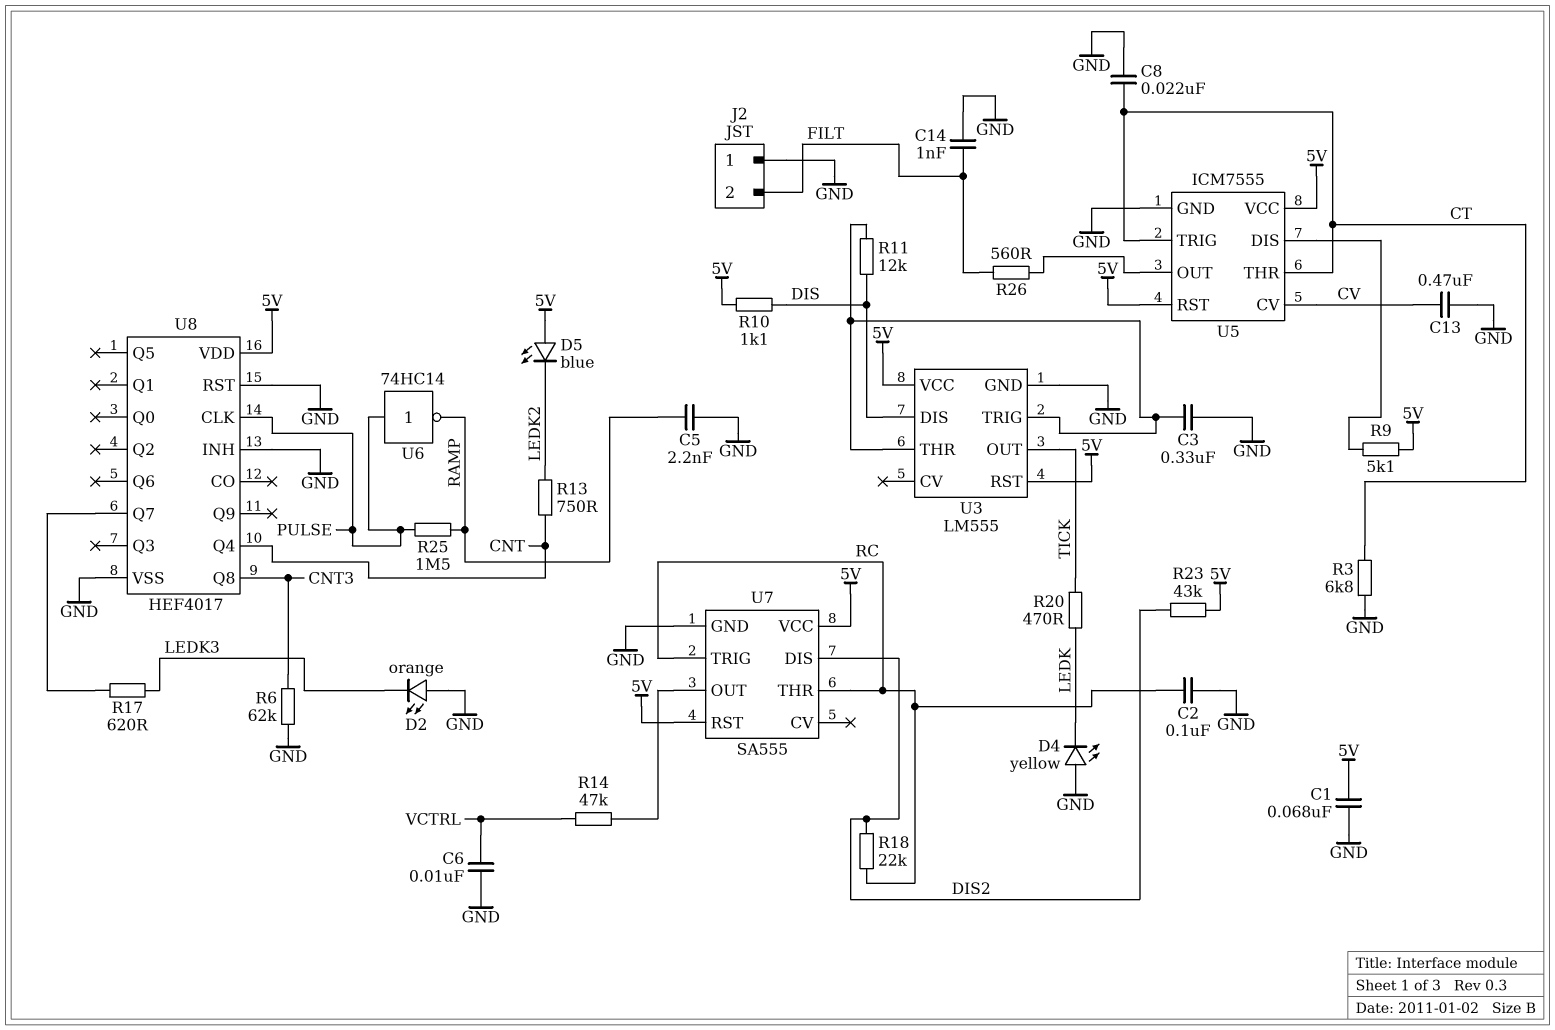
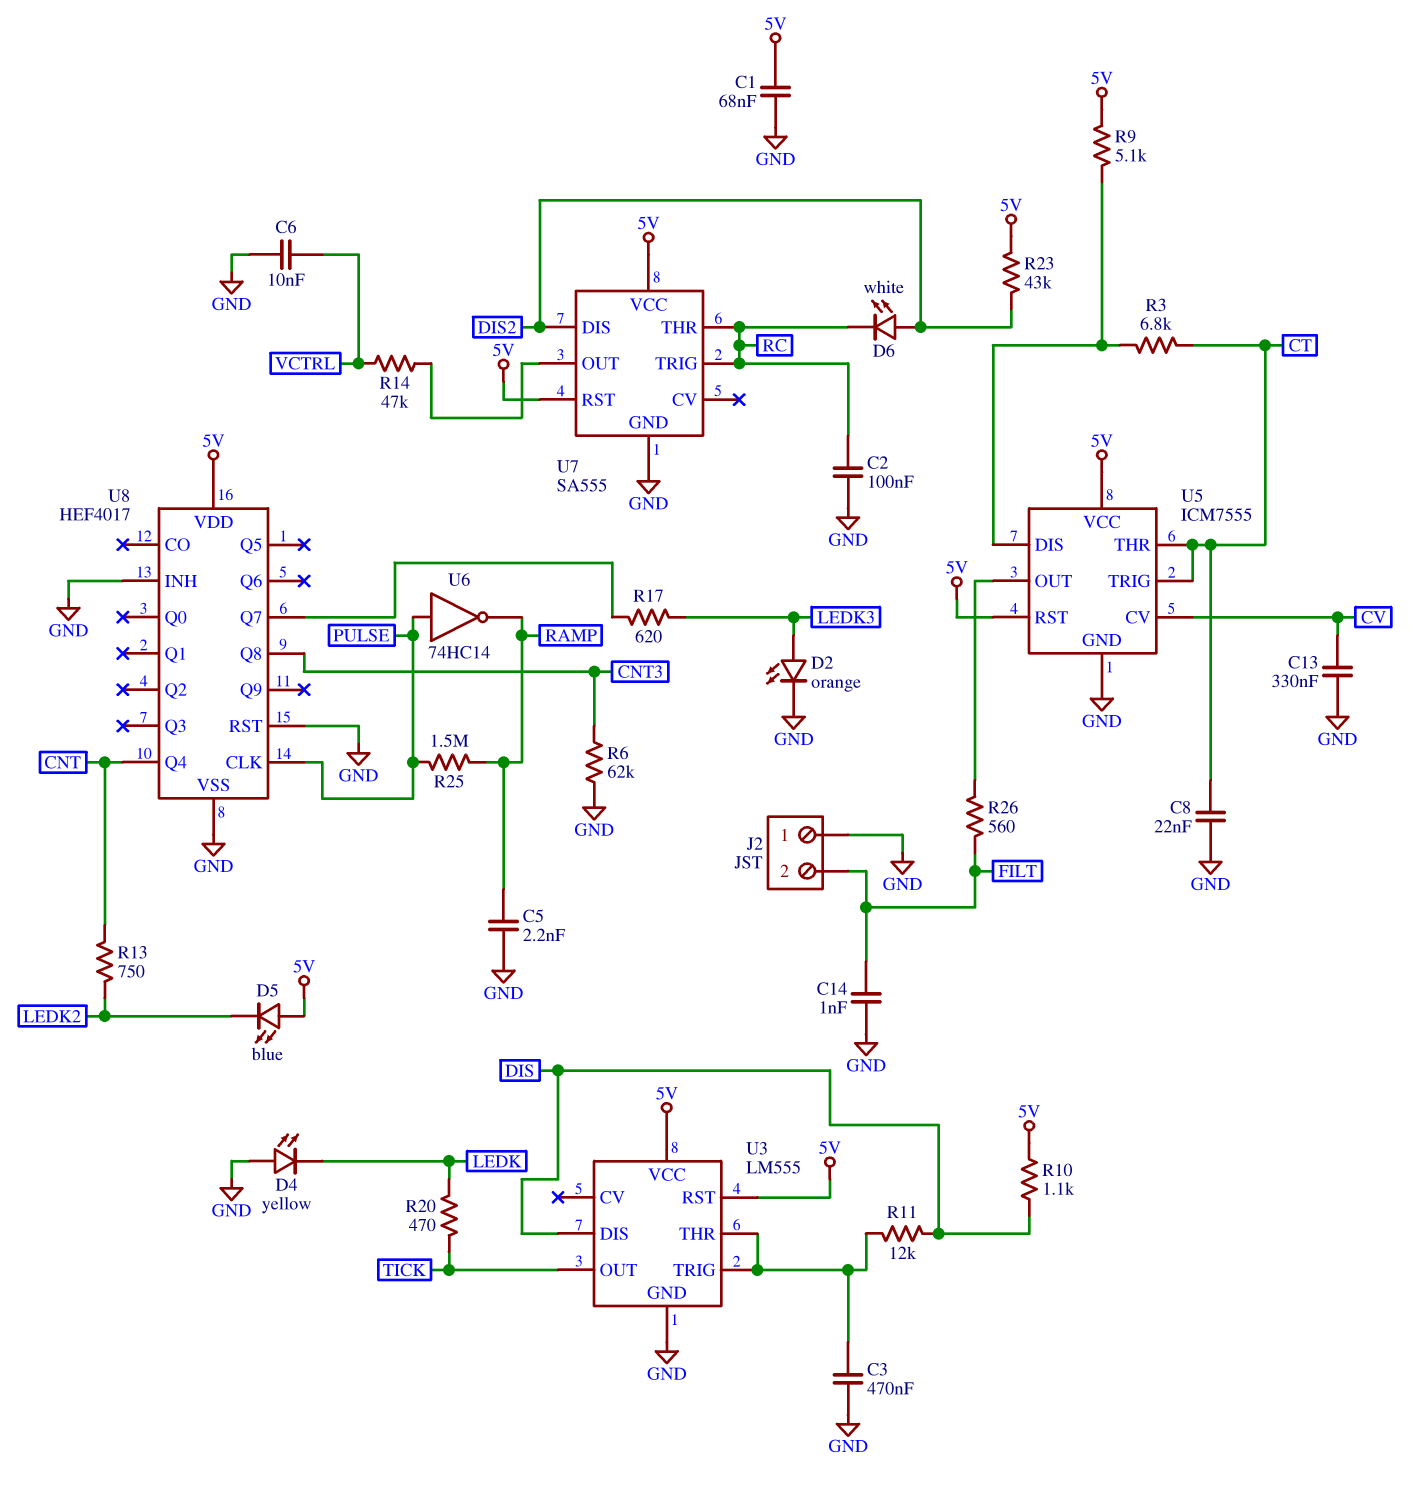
C3: 330nF (GND, U3/THR) -> 470nF (GND, U3/THR)
C13: 470nF (CV, GND) -> 330nF (CV, GND)
D2: LED orange (A GND, K LEDK3) -> LED orange (A LEDK3, K GND)
D6: none -> LED white (A DIS2, K RC)
R3: 6.8k (CT, GND) -> 6.8k (CT, U5/DIS)
R18: 22k (DIS2, RC) -> none

